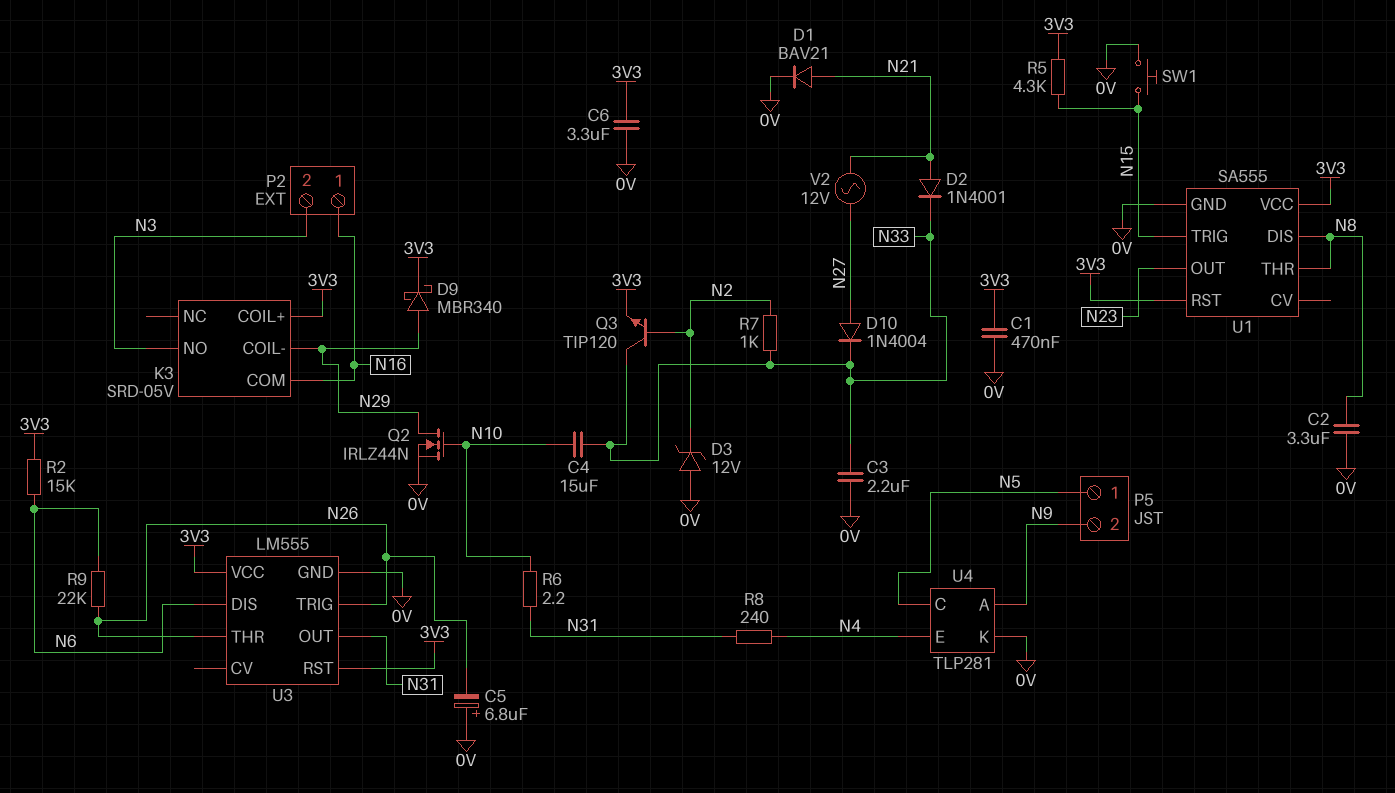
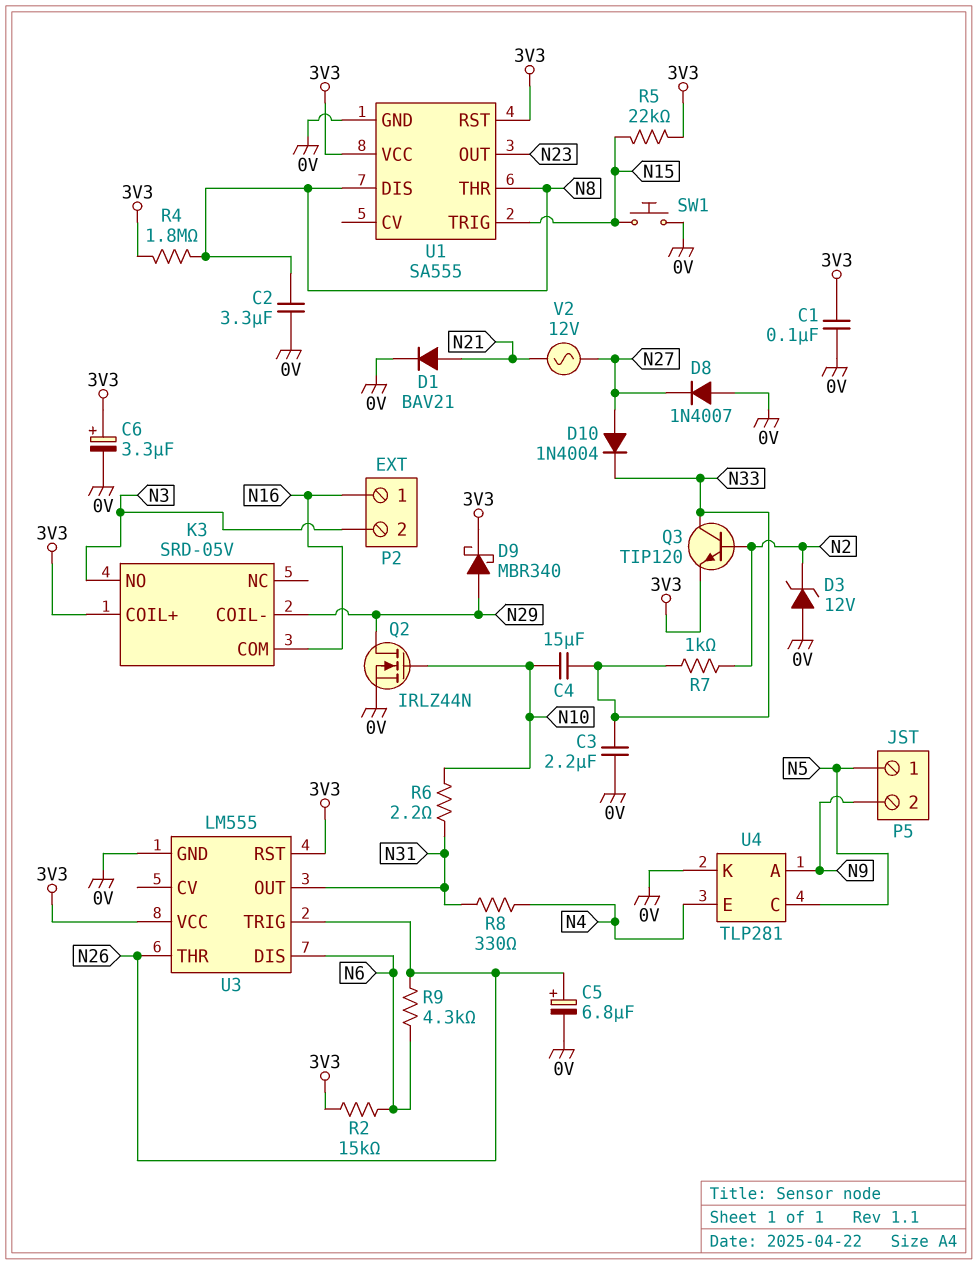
C1: 470nF (0V, 3V3) -> 100nF (0V, 3V3)
C5: 6.8uF (plus 0V, minus N26) -> 6.8uF (plus N26, minus 0V)
C6: 3.3uF (0V, 3V3) -> 3.3uF (plus 3V3, minus 0V)
D2: diode 1N4001 (A N21, K N33) -> none
D8: none -> diode 1N4007 (A 0V, K N27)
R4: none -> 1.8M (3V3, N8)
R5: 4.3k (3V3, N15) -> 22k (3V3, N15)
R8: 240 (N4, N31) -> 330 (N4, N31)
R9: 22k (N6, N26) -> 4.3k (N6, N26)

